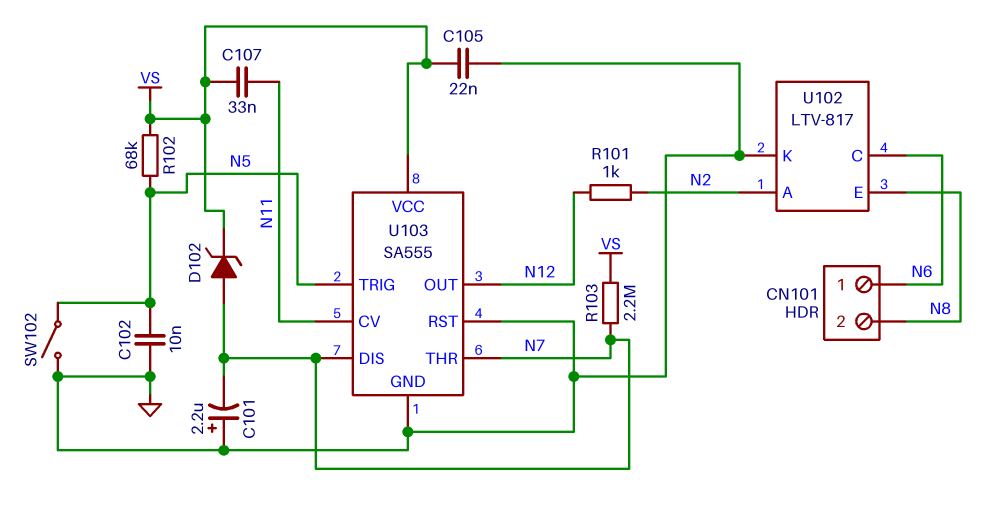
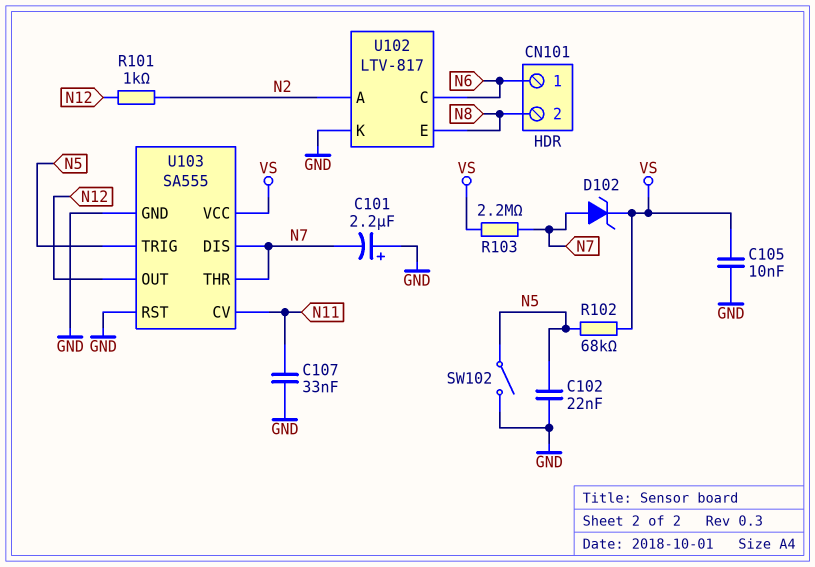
C102: 10nF (GND, N5) -> 22nF (GND, N5)
C105: 22nF (GND, VS) -> 10nF (GND, VS)
C107: 33nF (N11, VS) -> 33nF (GND, N11)

